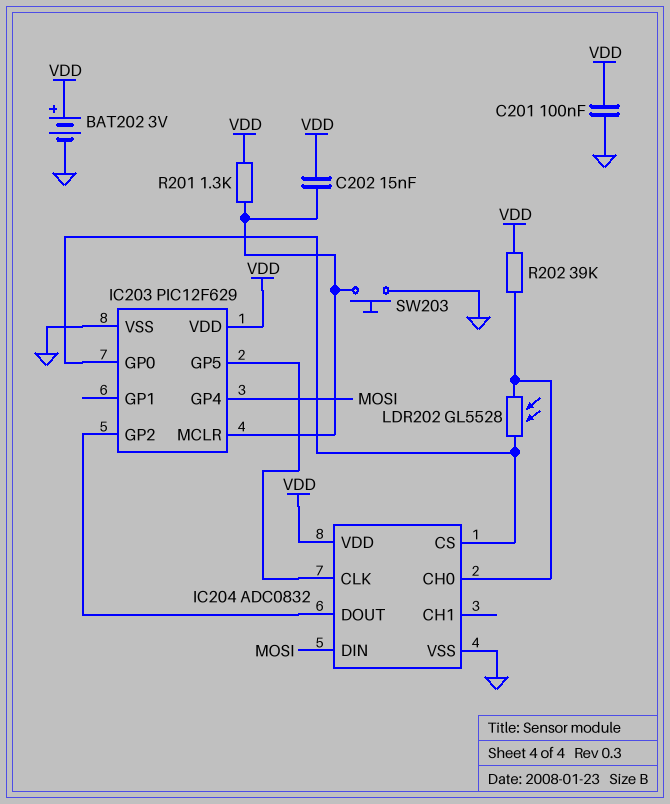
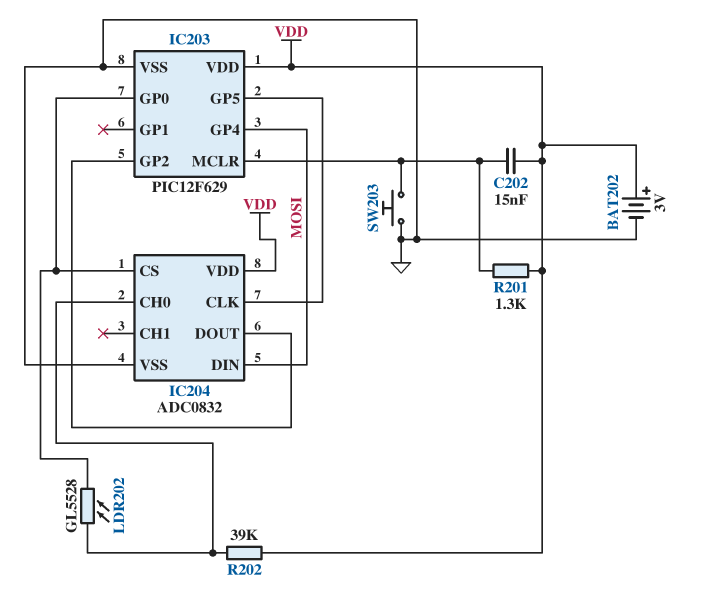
C201: 100nF (GND, VDD) -> none

